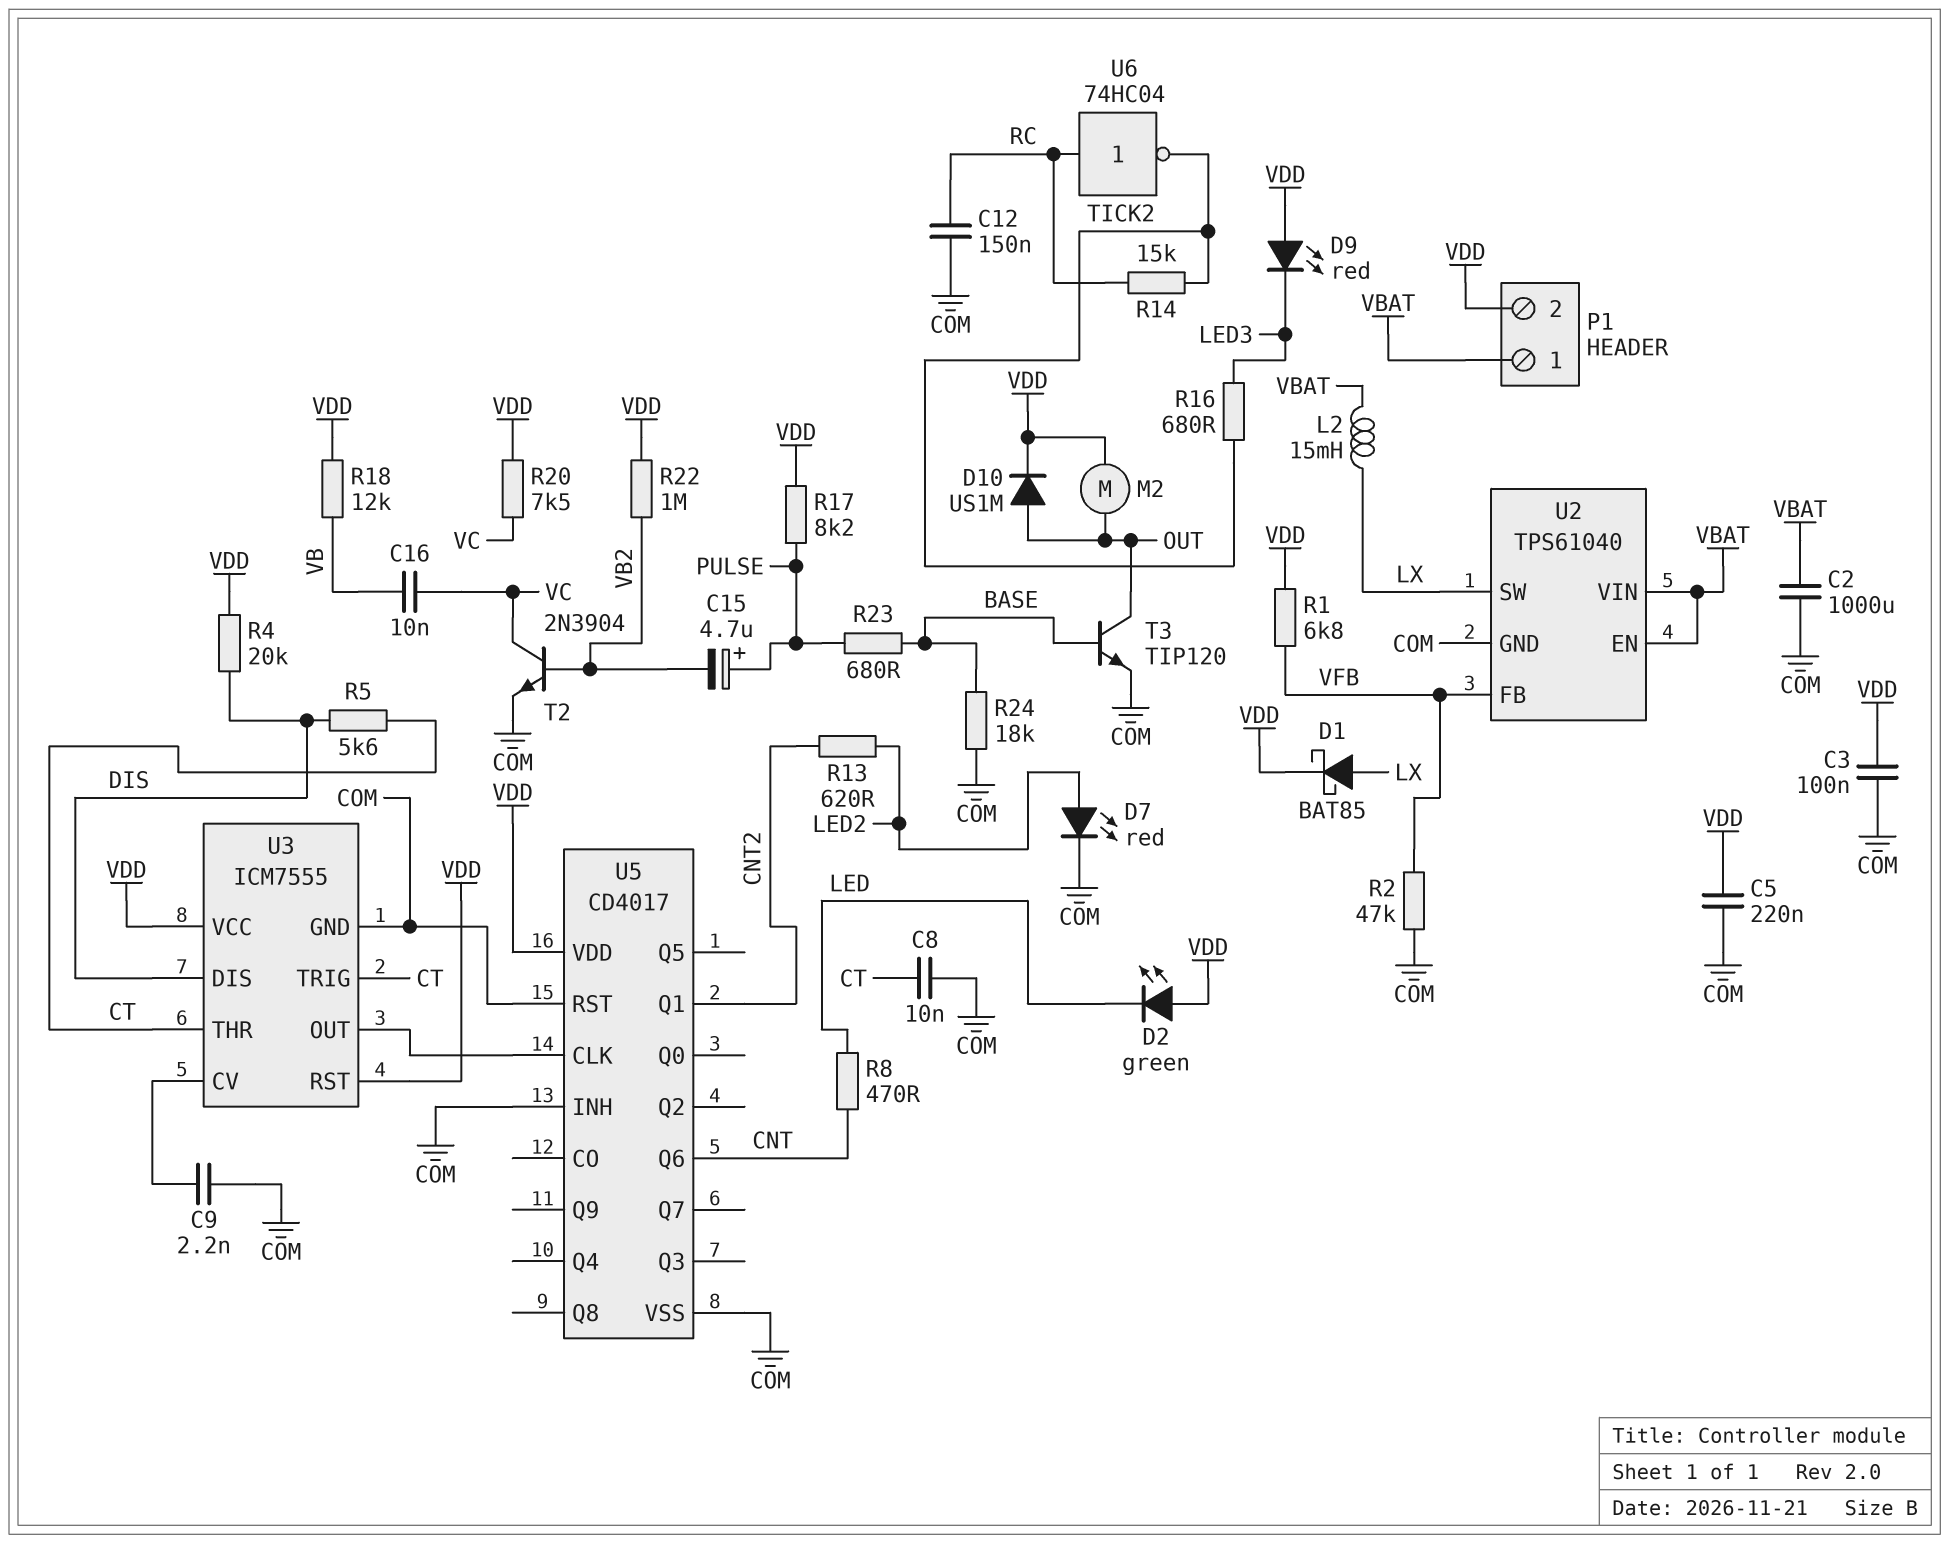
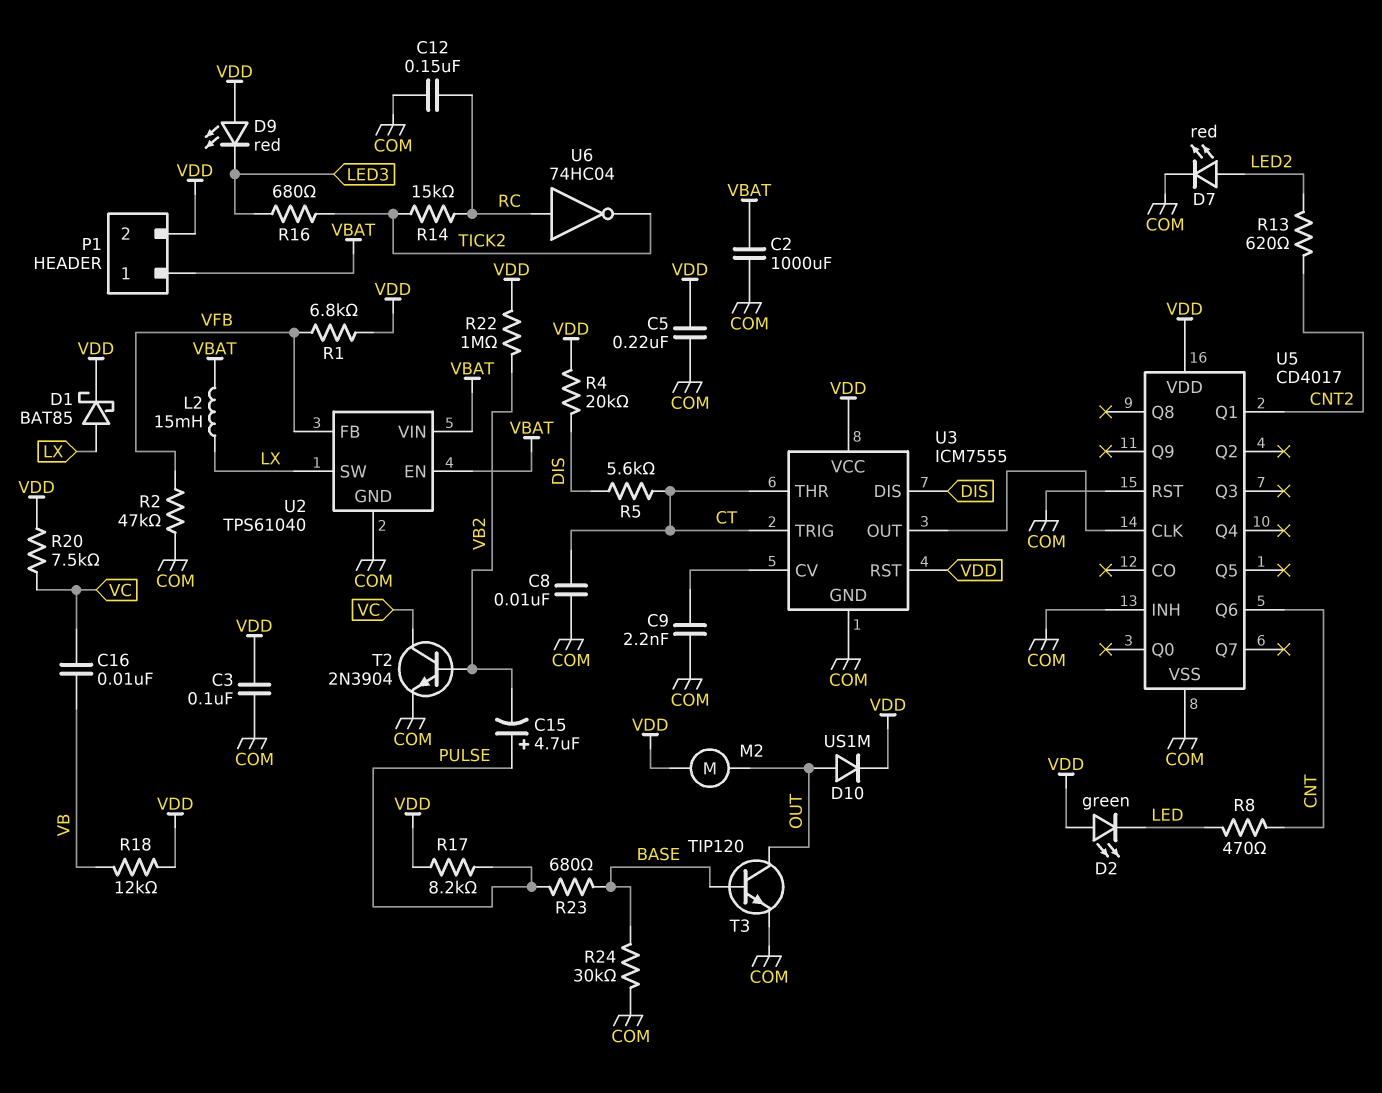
R24: 18k (BASE, COM) -> 30k (BASE, COM)

